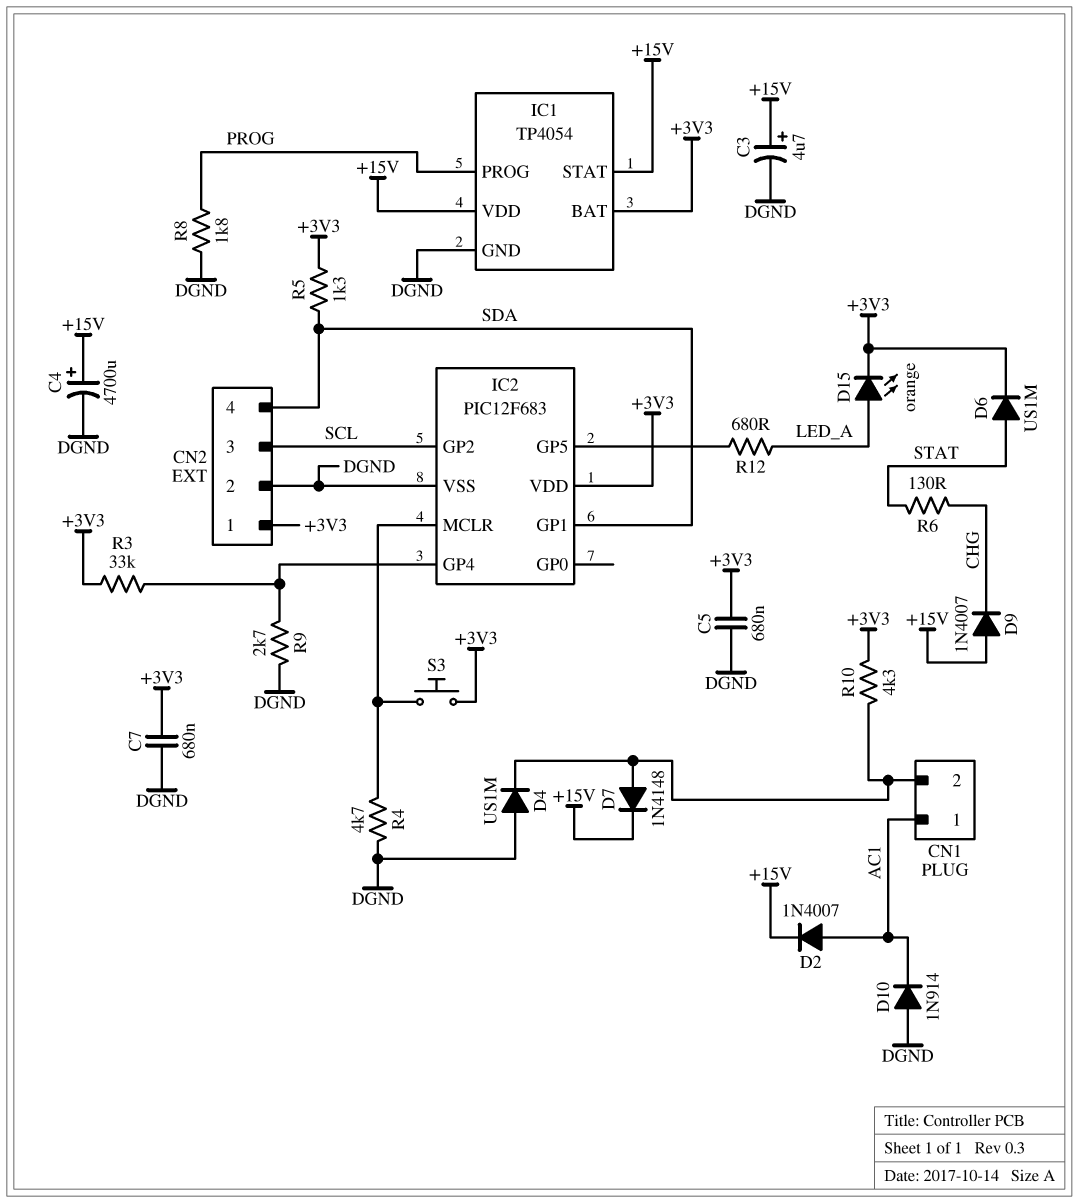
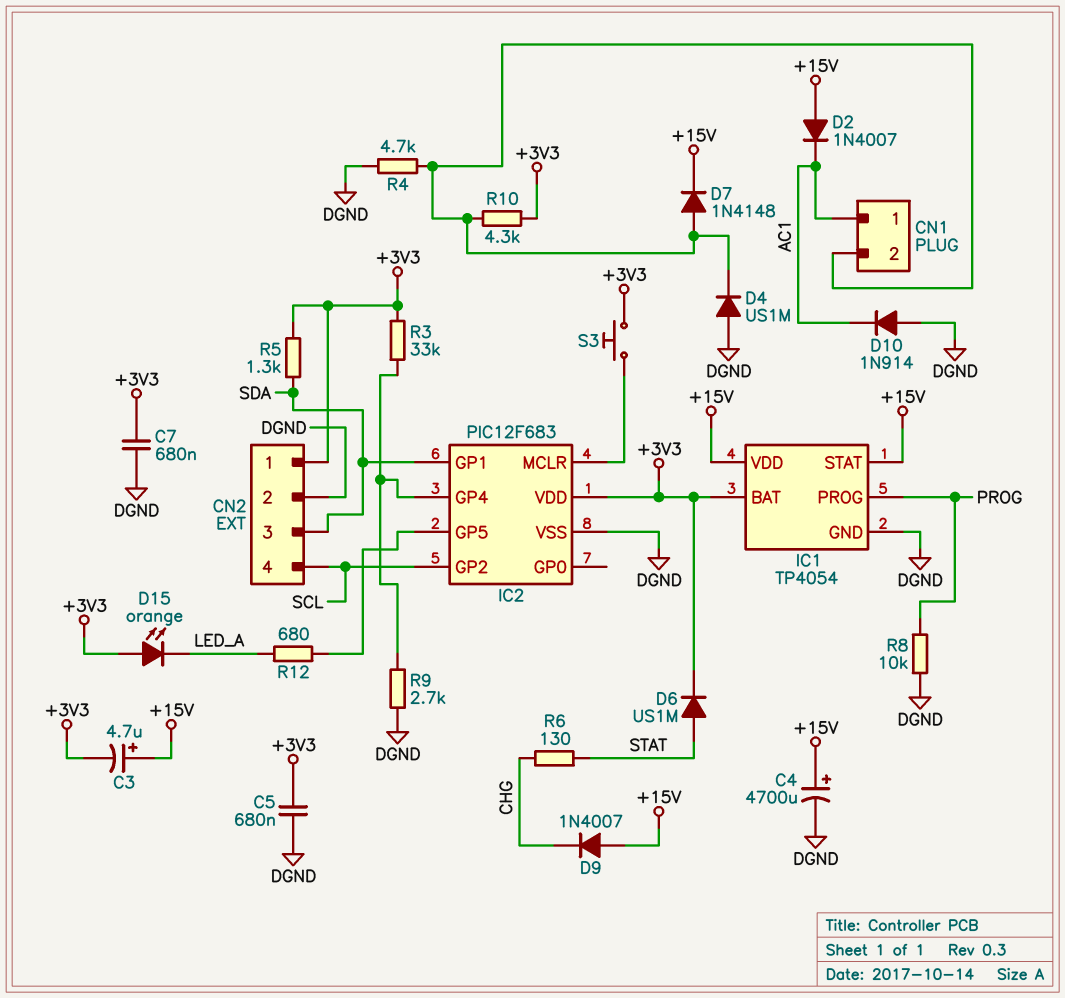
C3: 4.7uF (plus +15V, minus DGND) -> 4.7uF (plus +15V, minus +3V3)
CN2 pin 3: SCL -> SDA
CN2 pin 4: SDA -> SCL
D2: diode 1N4007 (A AC1, K +15V) -> diode 1N4007 (A +15V, K AC1)
D15: LED orange (A LED_A, K +3V3) -> LED orange (A +3V3, K LED_A)
R4: 4.7k (DGND, IC2/MCLR) -> 4.7k (CN1/2, DGND)
R8: 1.8k (DGND, PROG) -> 10k (DGND, PROG)

